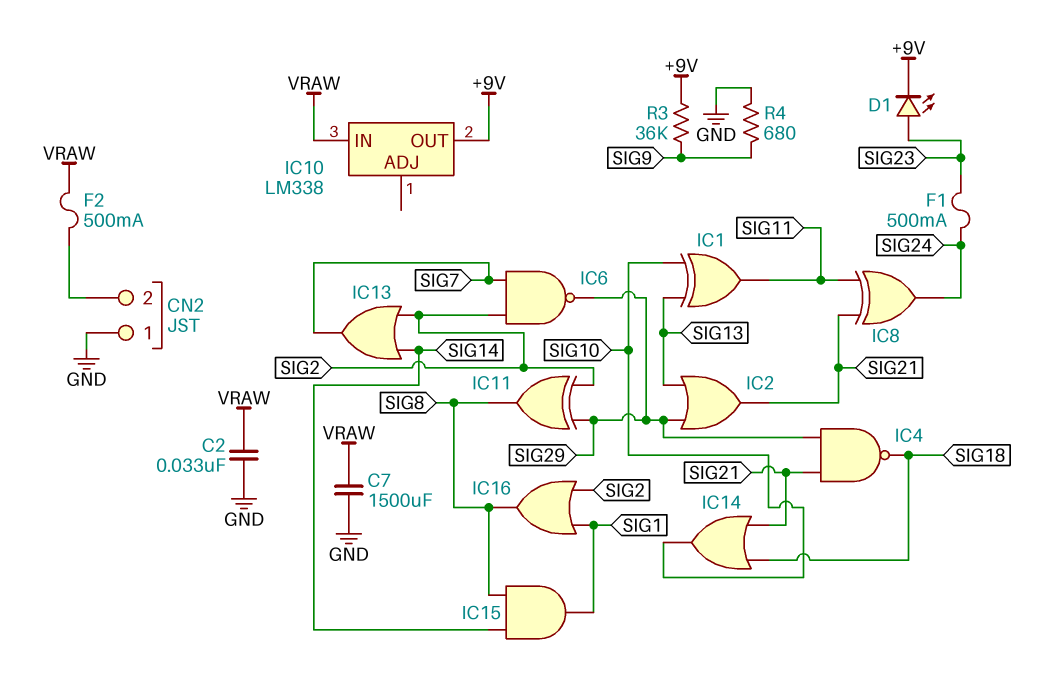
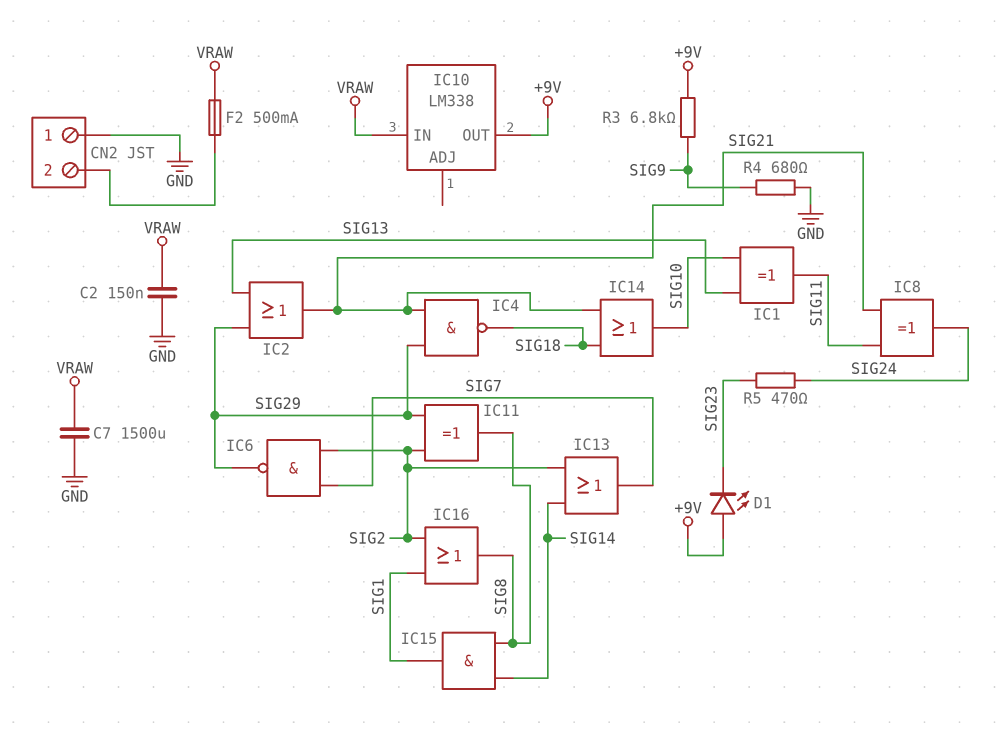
C2: 33nF (GND, VRAW) -> 150nF (GND, VRAW)
D1: LED (A SIG23, K +9V) -> LED (A +9V, K SIG23)
F1: 500mA (SIG23, SIG24) -> none
R3: 36k (+9V, SIG9) -> 6.8k (+9V, SIG9)
R5: none -> 470 (SIG23, SIG24)

